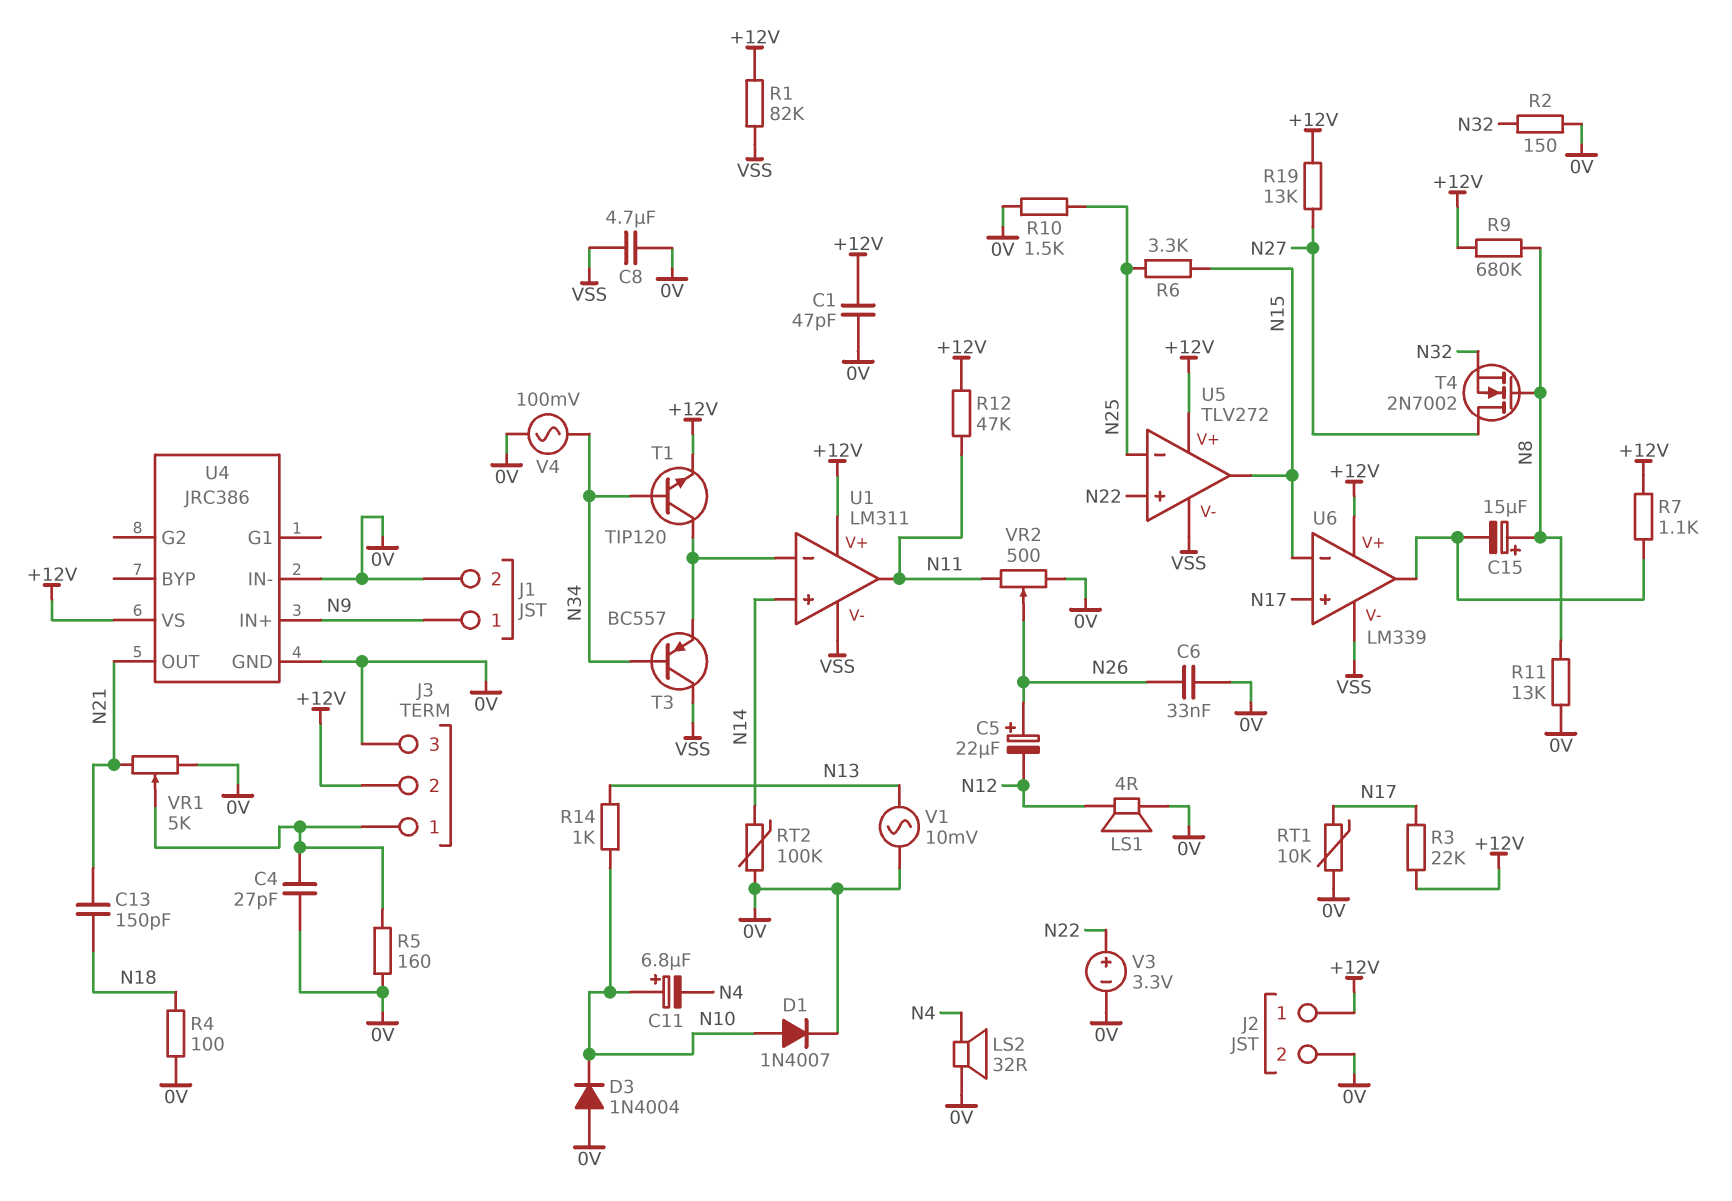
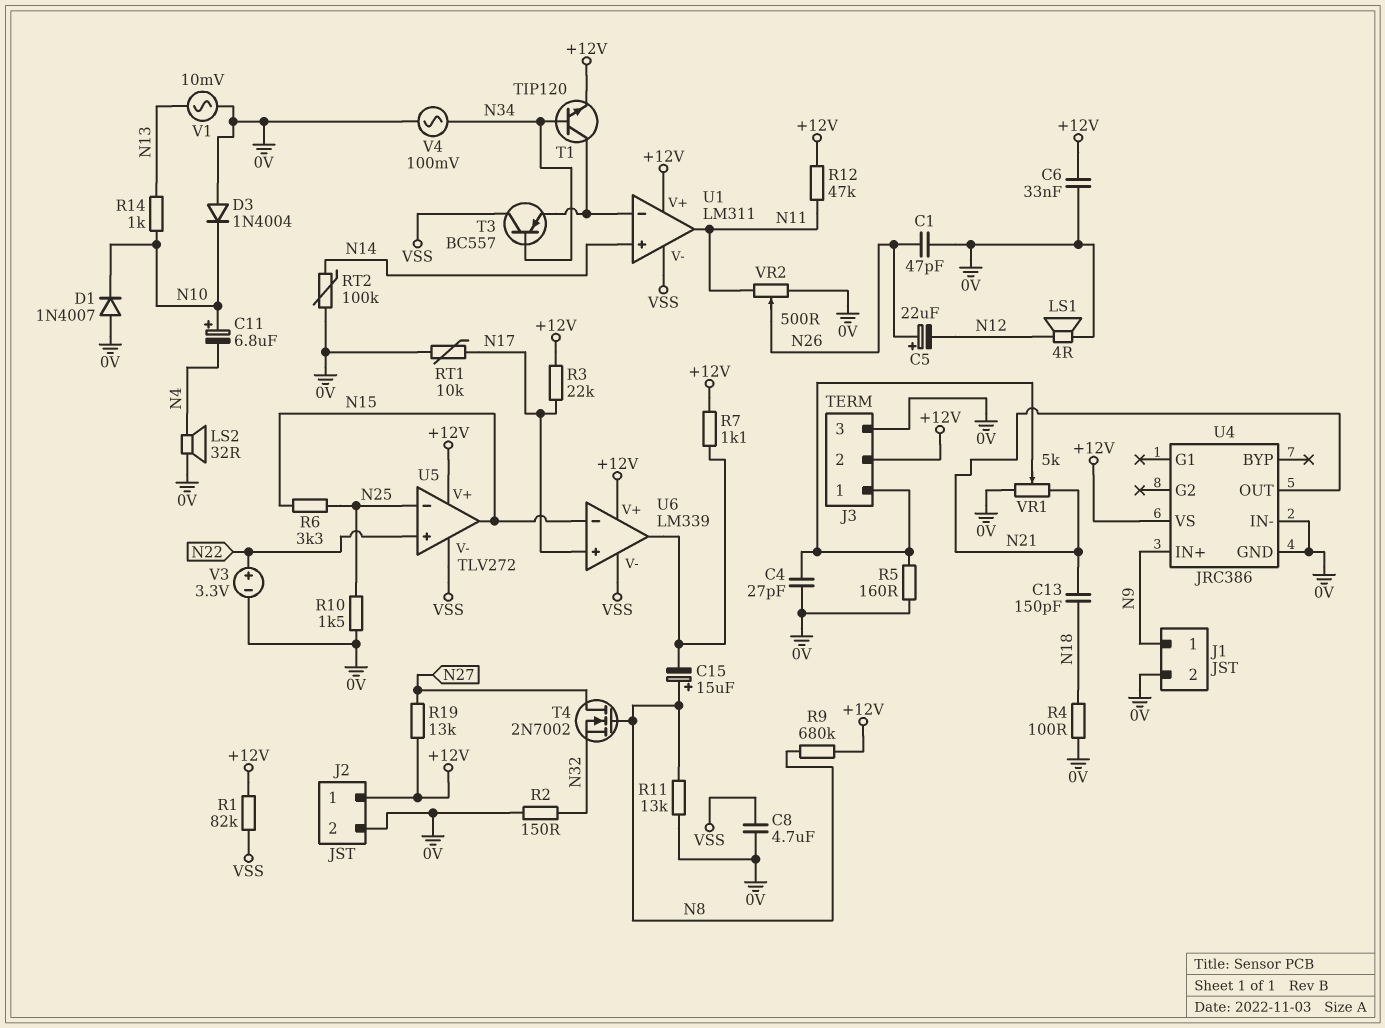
C1: 47pF (+12V, 0V) -> 47pF (0V, N26)
C6: 33nF (0V, N26) -> 33nF (+12V, 0V)
D1: diode 1N4007 (A N10, K 0V) -> diode 1N4007 (A 0V, K N10)

